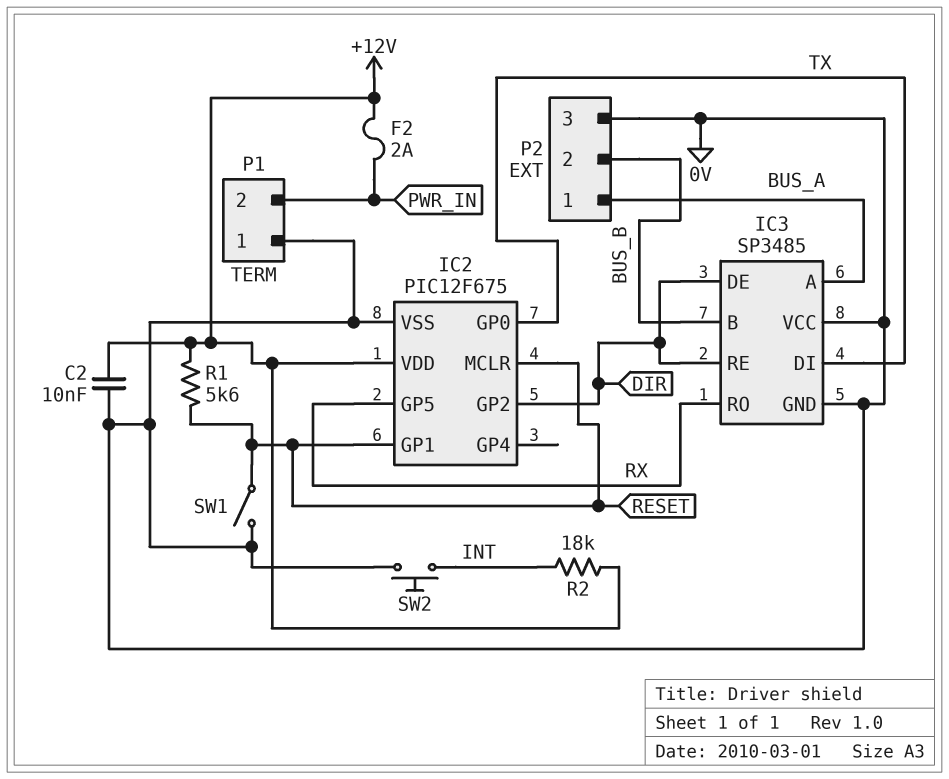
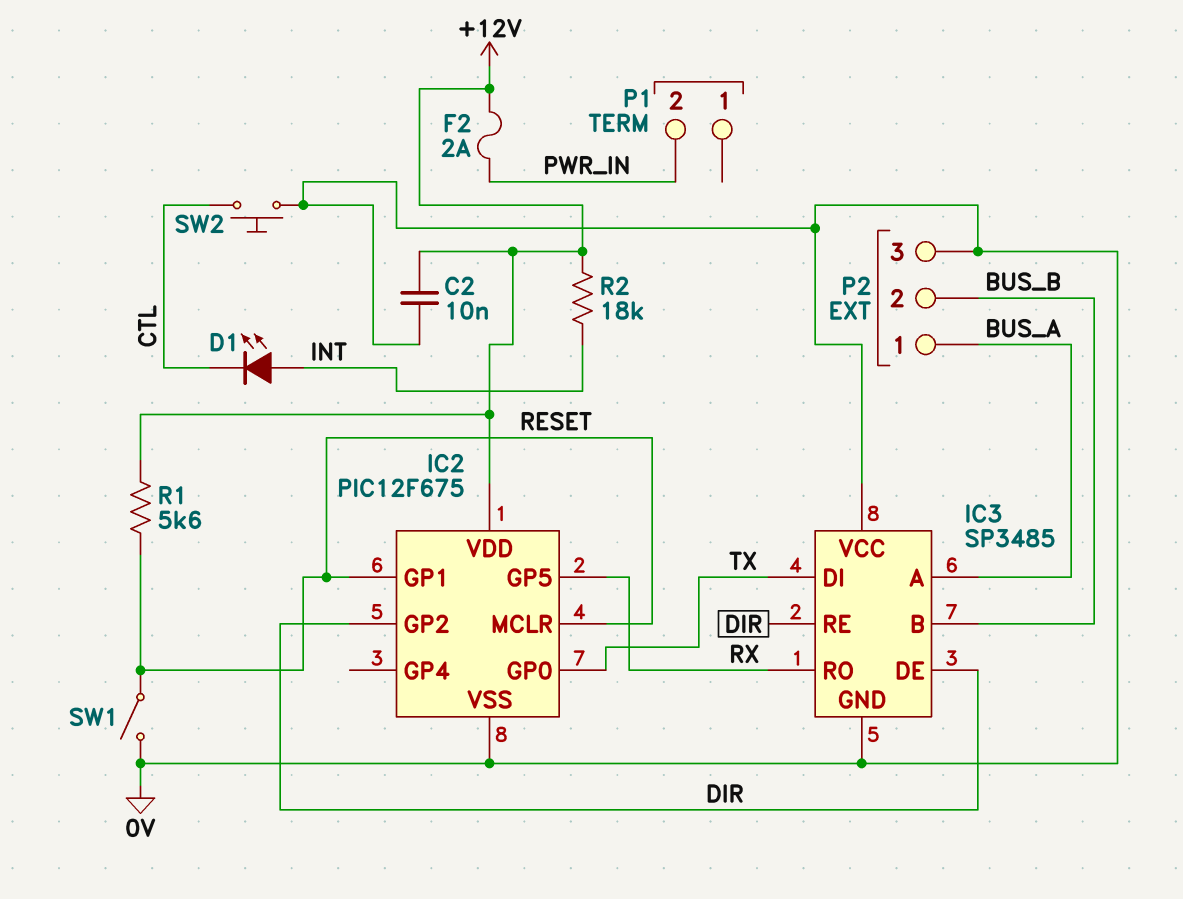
D1: none -> LED (A INT, K CTL)
P1 pin 1: 0V -> none
SW2: button (0V, INT) -> button (0V, CTL)

